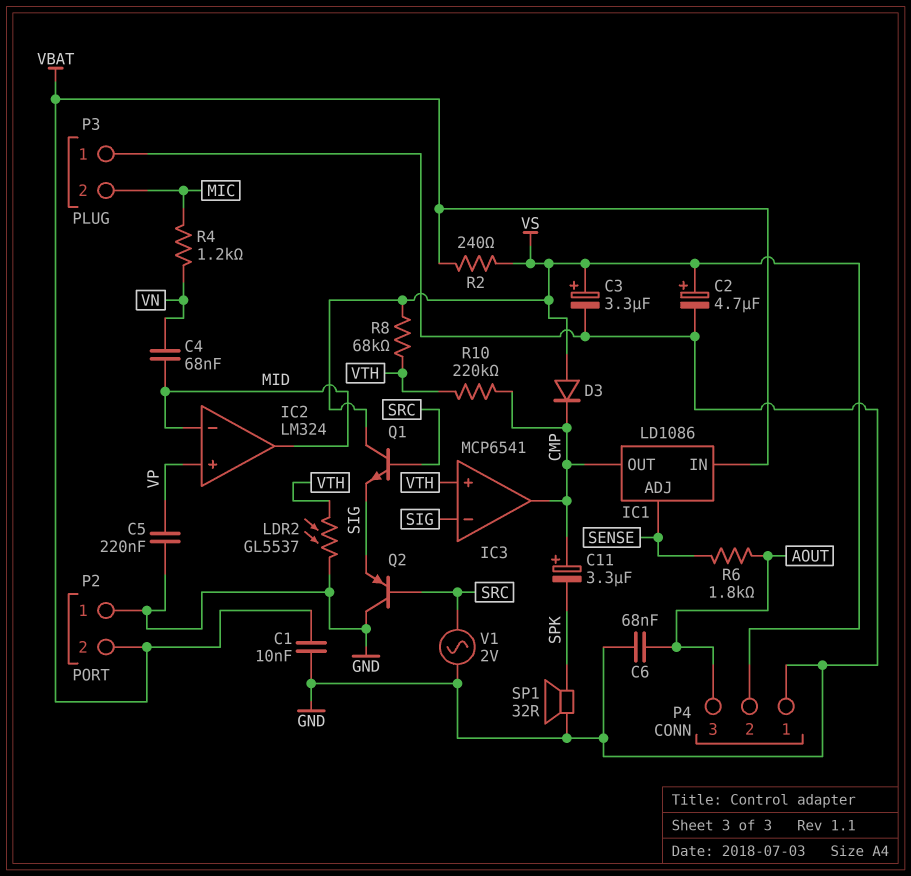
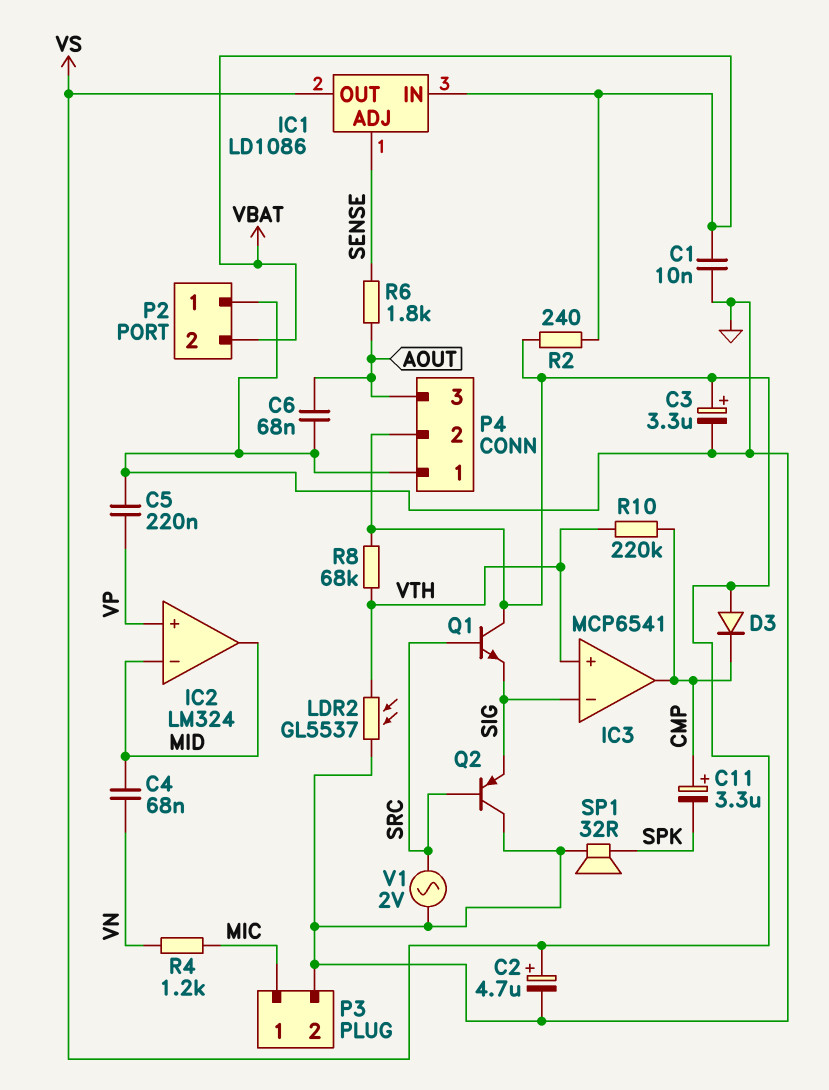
IC1 pin OUT: CMP -> VS
P3 pin 1: GND -> MIC
P3 pin 2: MIC -> GND

